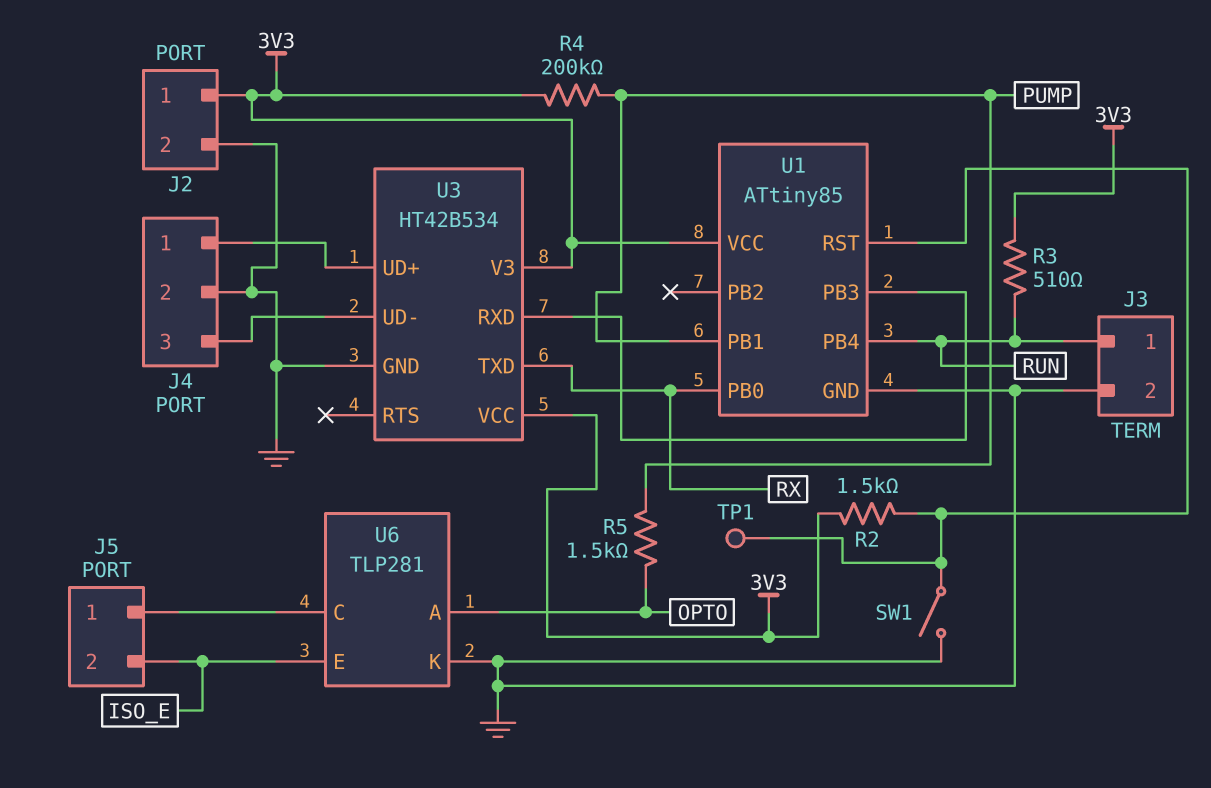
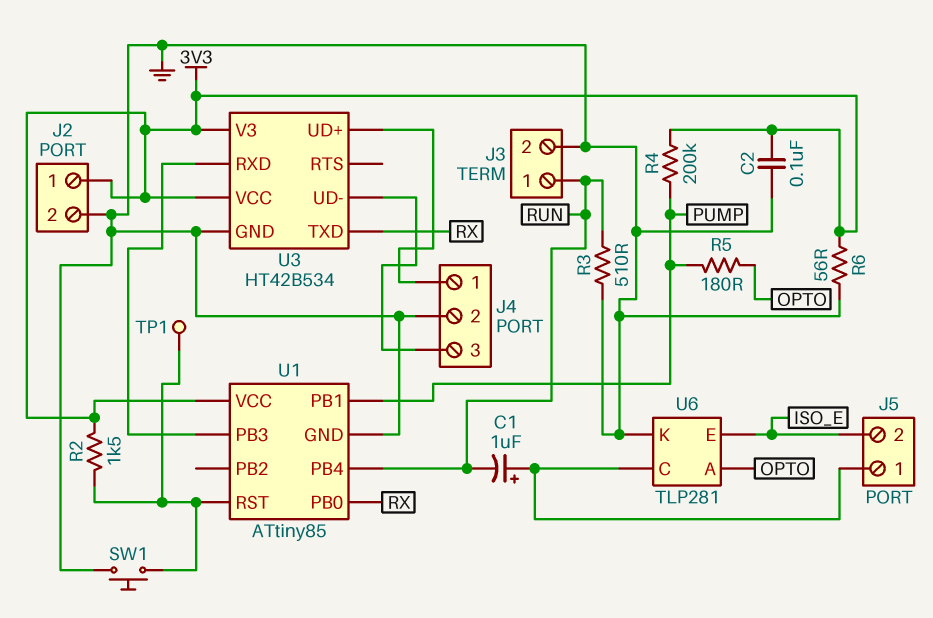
C1: none -> 1uF (plus J5/1, minus RUN)
C2: none -> 100nF (3V3, GND)
R3: 510 (3V3, RUN) -> 510 (GND, RUN)
R5: 1.5k (OPTO, PUMP) -> 180 (OPTO, PUMP)
R6: none -> 56 (3V3, GND)
SW1: switch (GND, U1/RST) -> button (GND, U1/RST)

